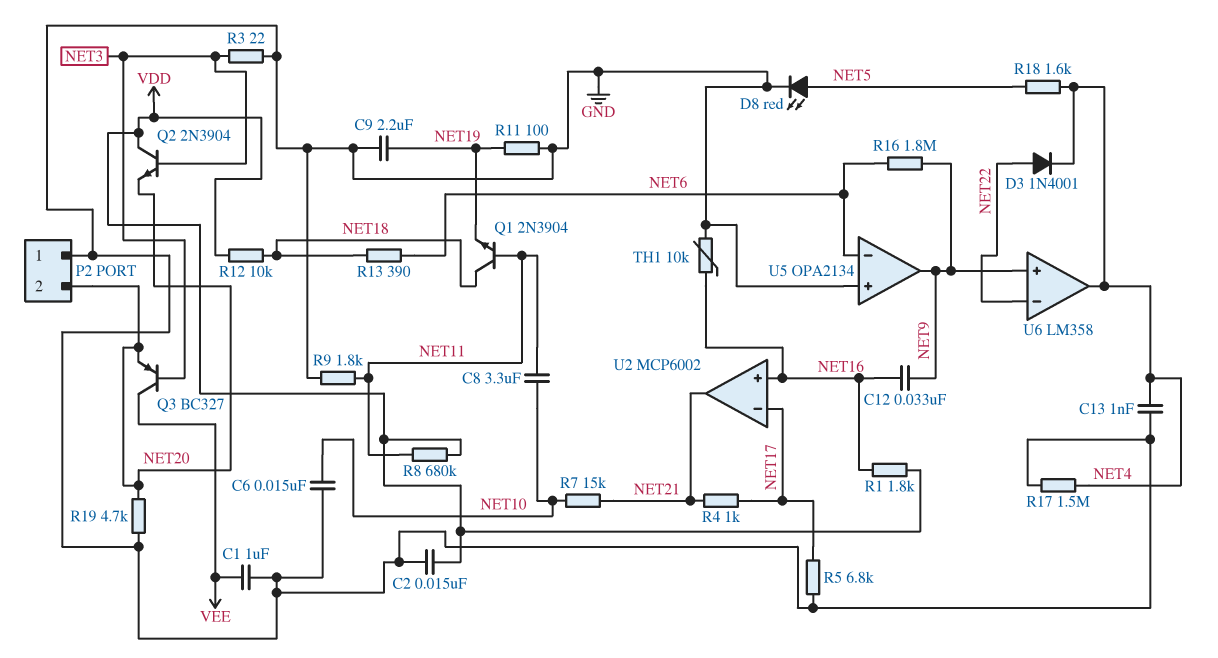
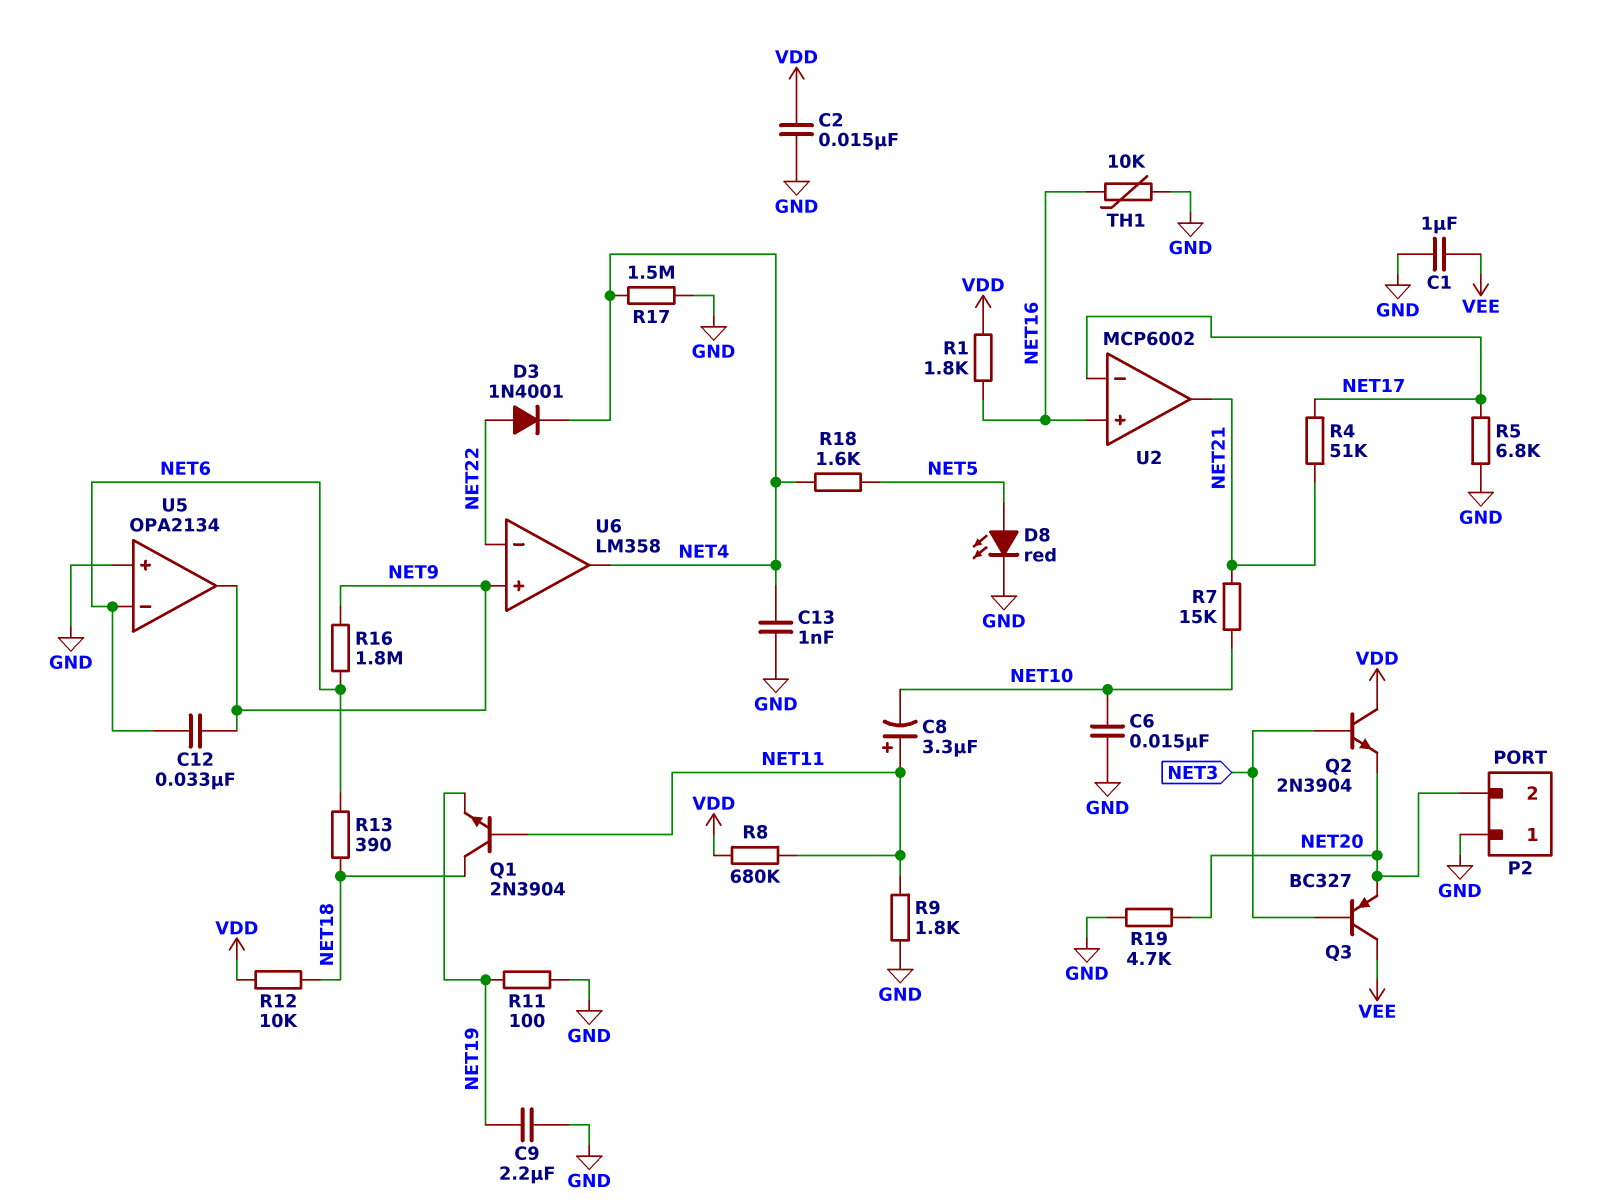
C8: 3.3uF (NET10, NET11) -> 3.3uF (plus NET11, minus NET10)
C12: 33nF (NET9, NET16) -> 33nF (NET6, NET9)
R3: 22 (GND, NET3) -> none
R4: 1k (NET17, NET21) -> 51k (NET17, NET21)

